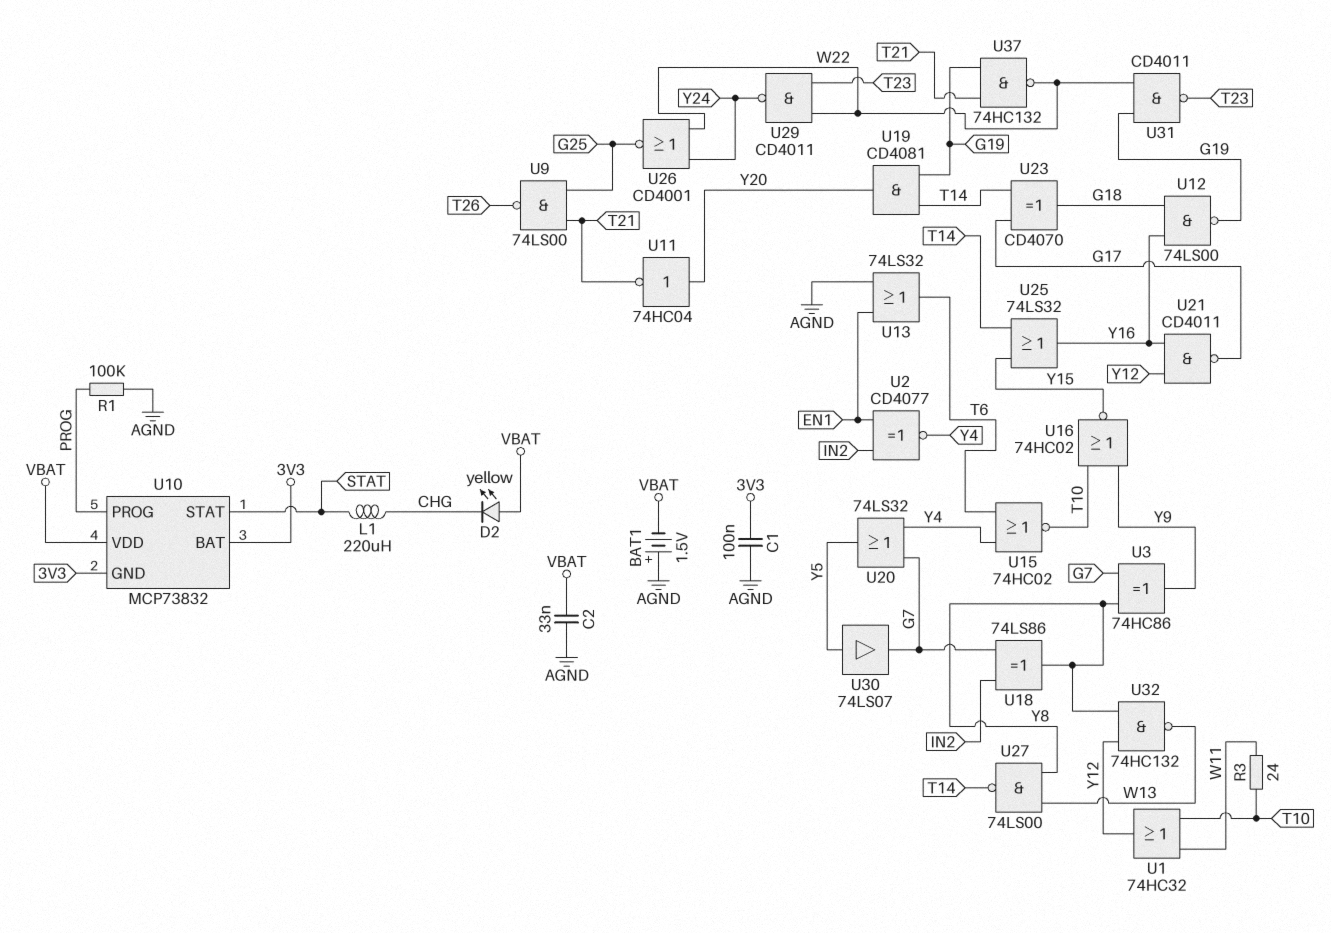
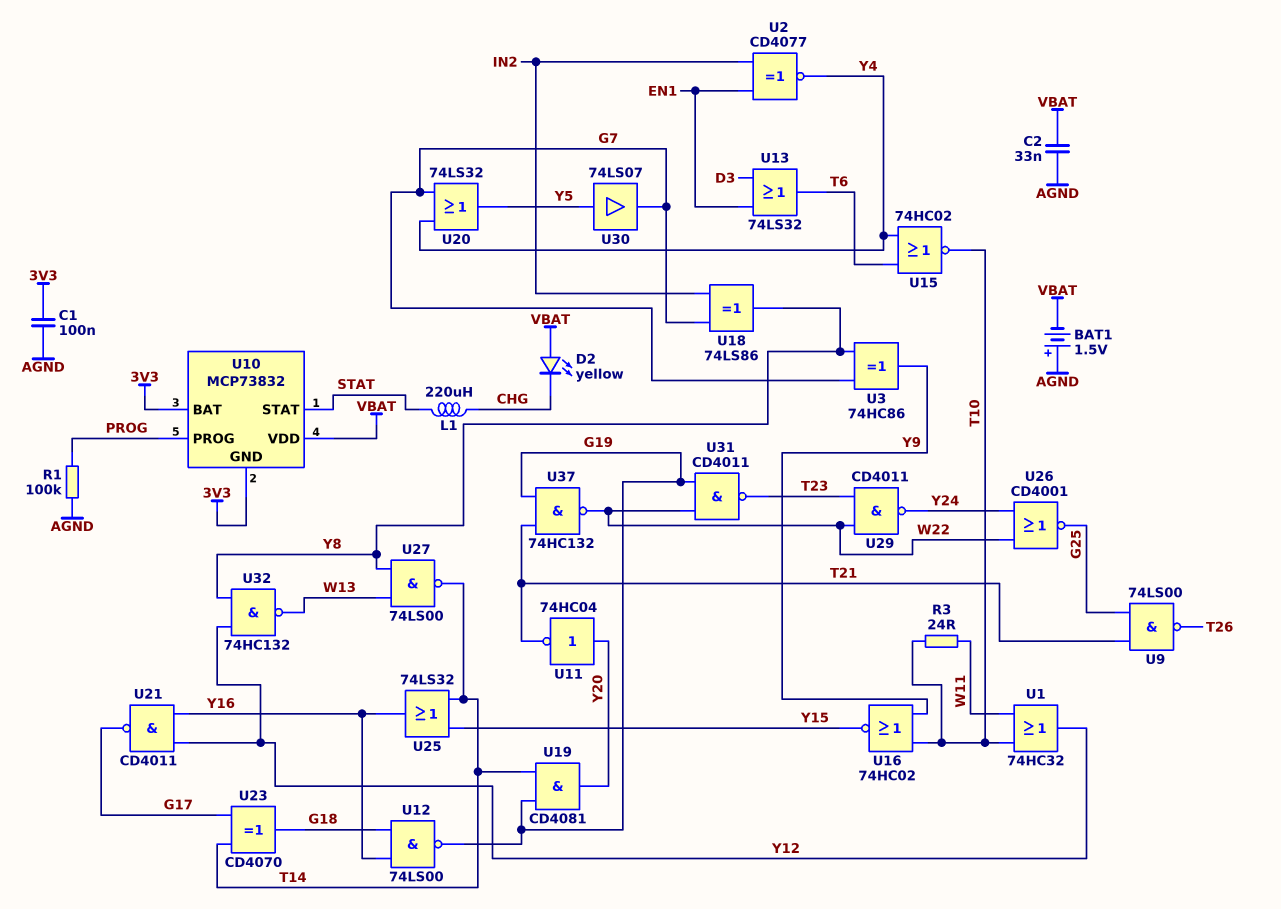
U13: OR 74LS32 (in AGND, in EN1, out T6) -> OR 74LS32 (in D3, in EN1, out T6)

